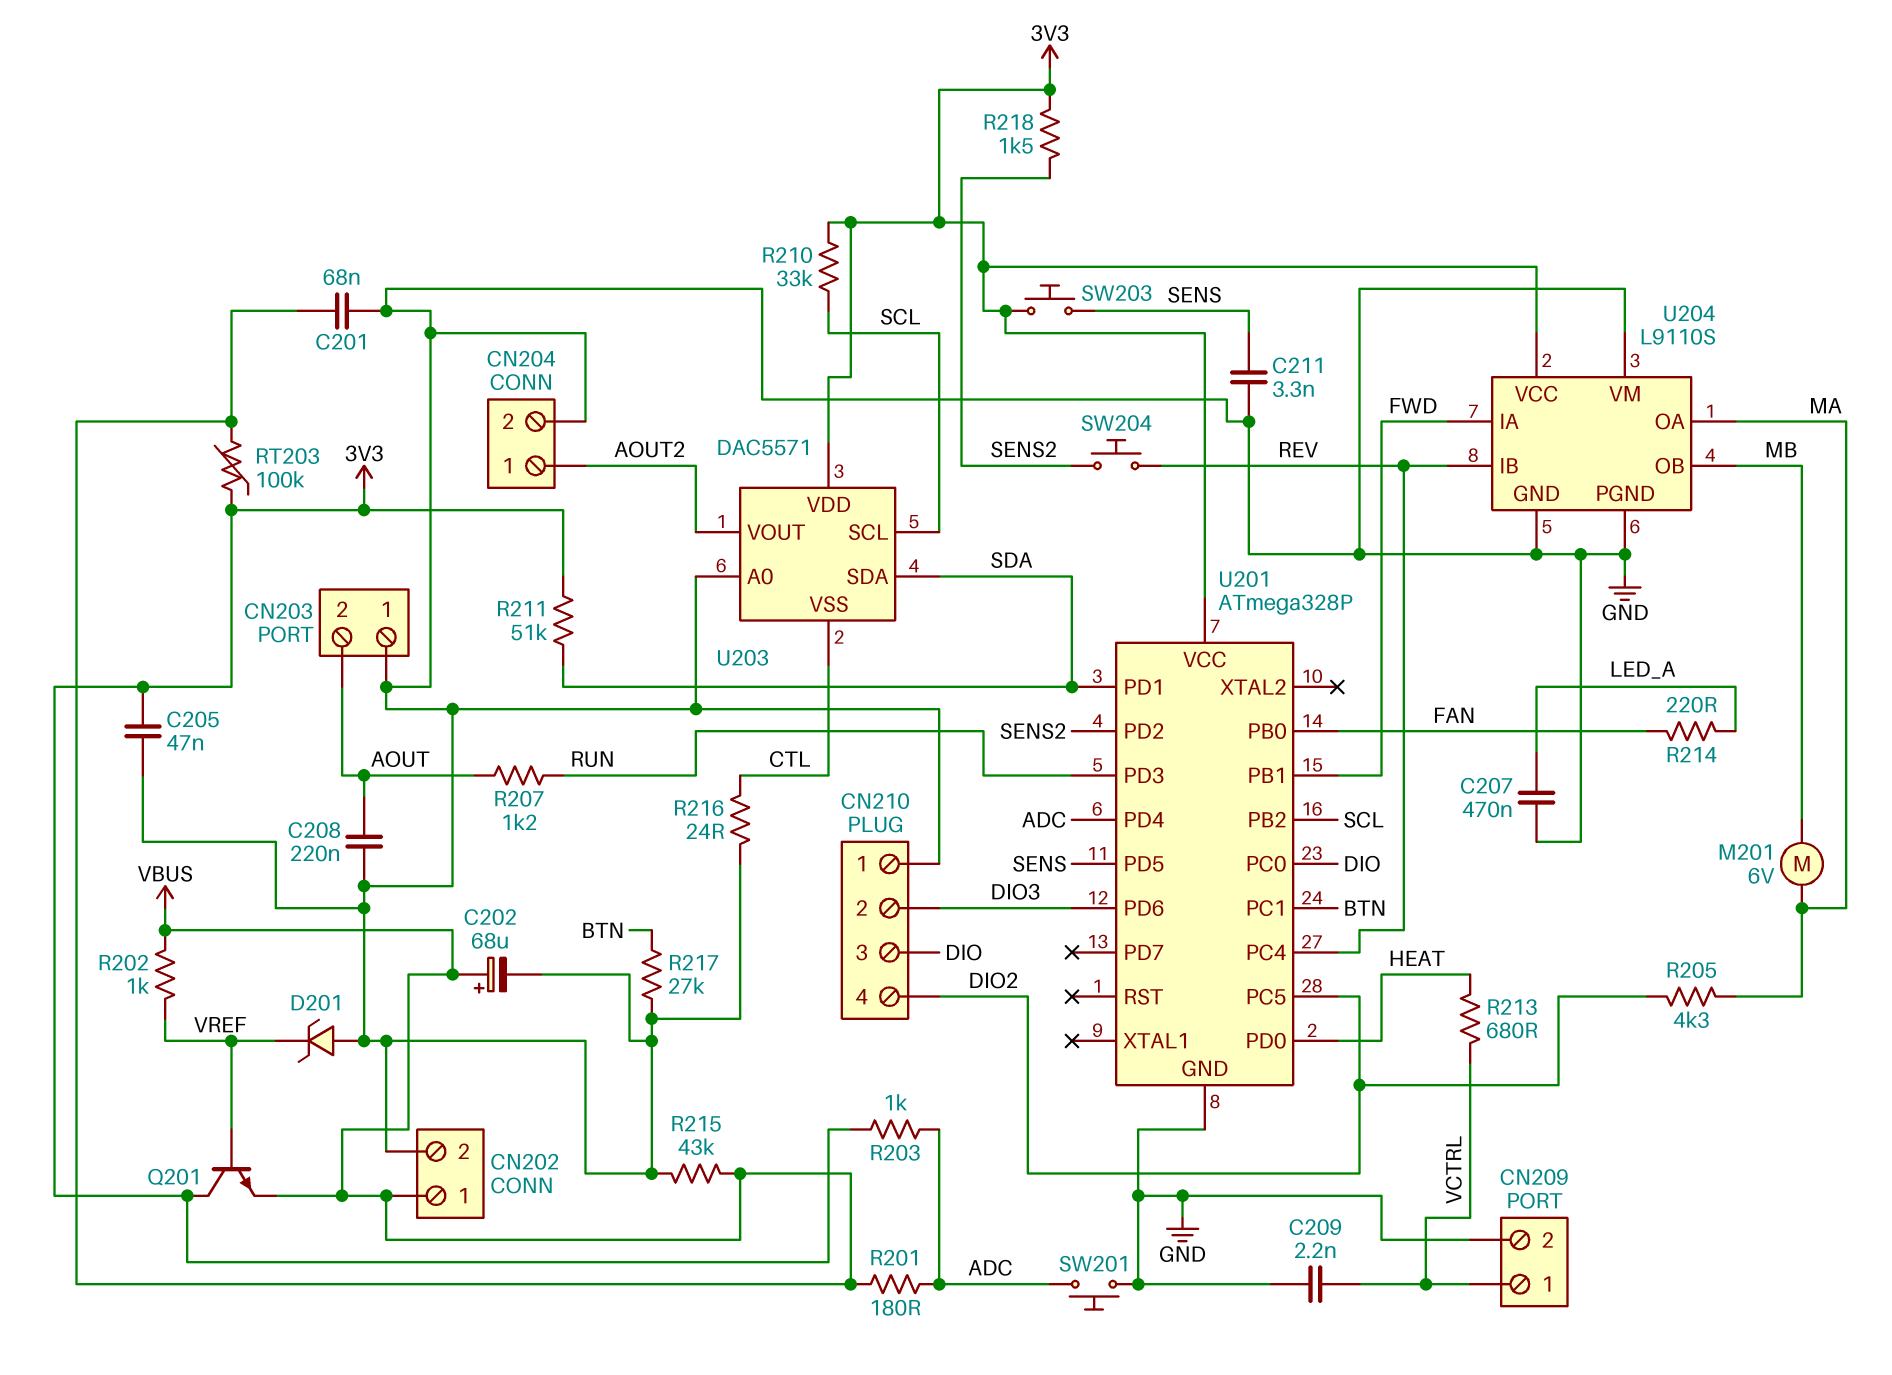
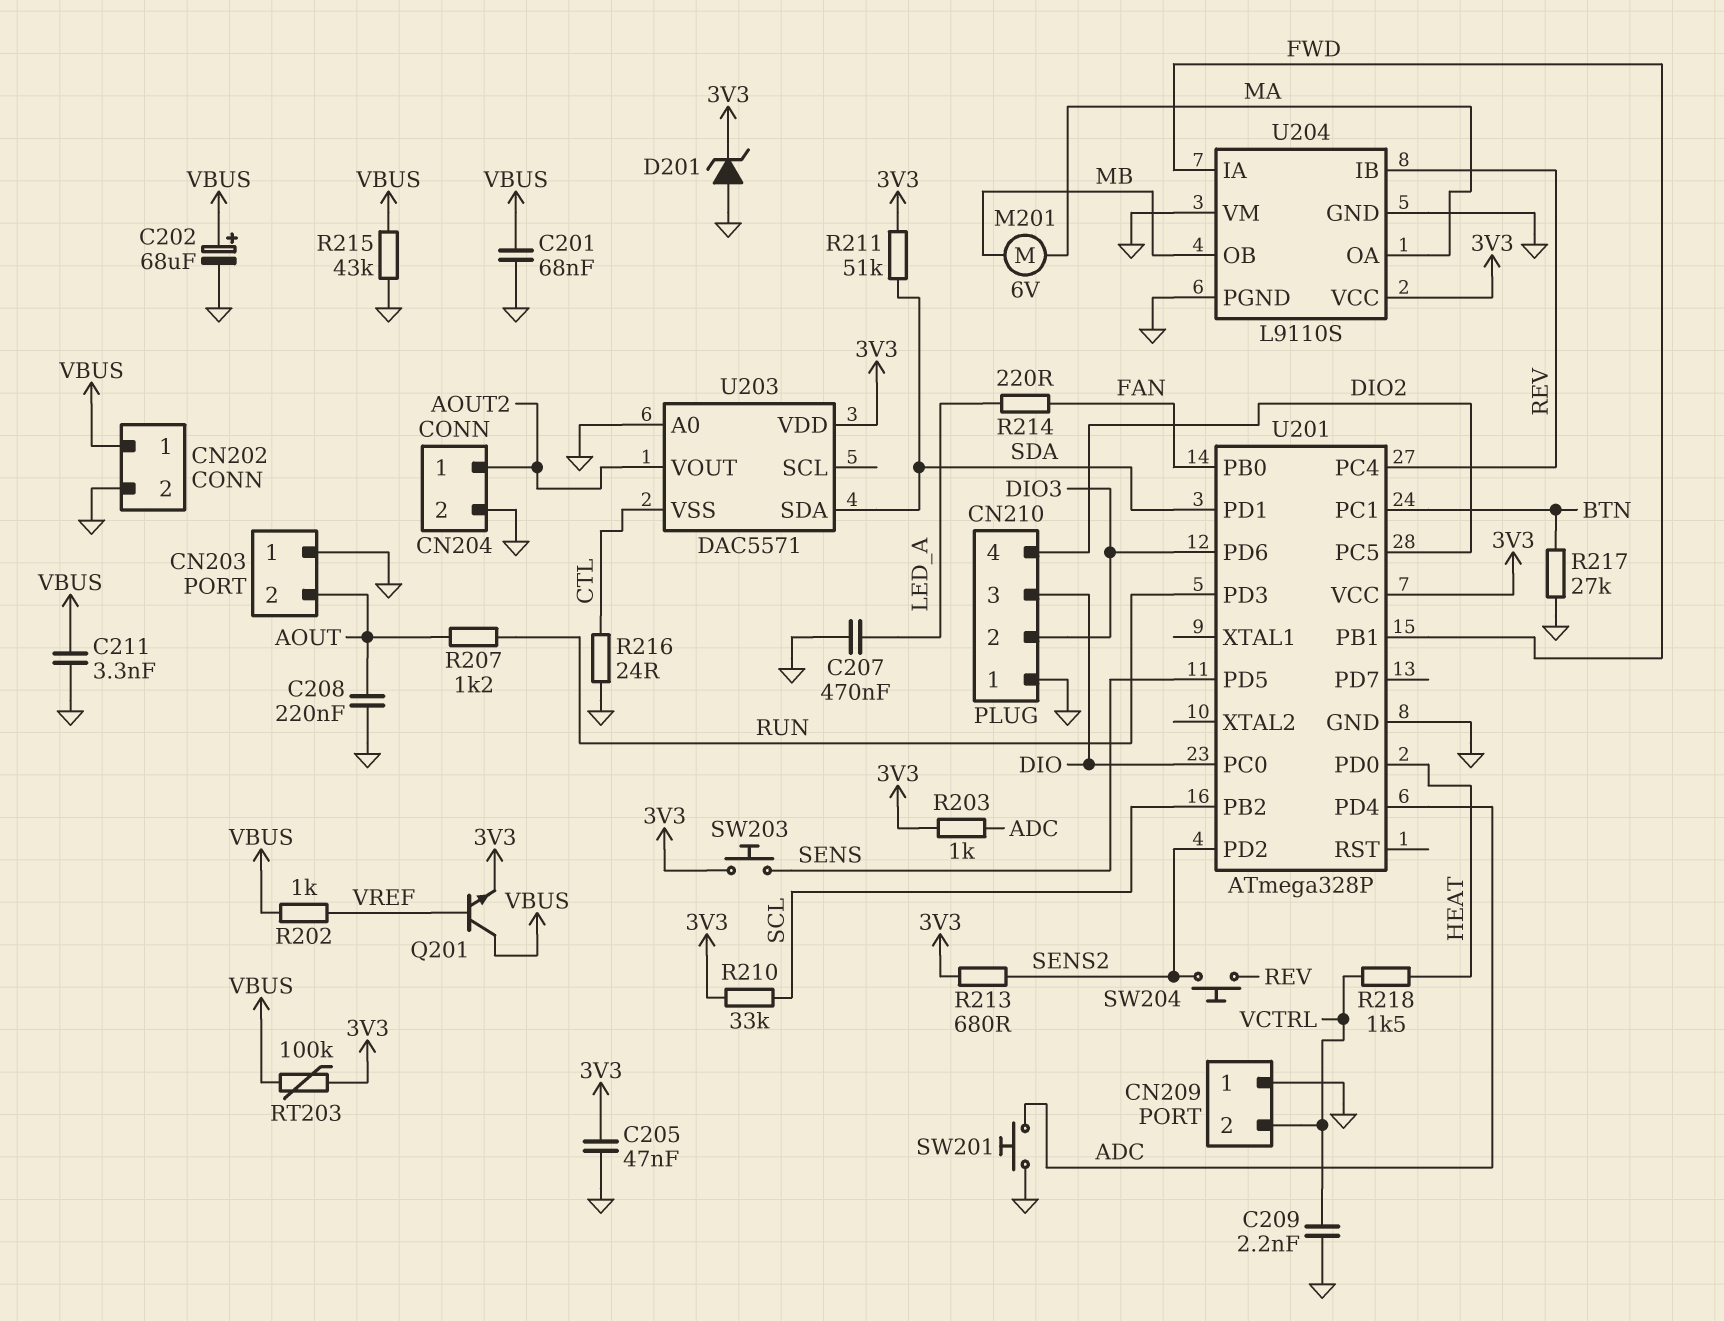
C211: 3.3nF (GND, SENS) -> 3.3nF (GND, VBUS)
CN209 pin 1: VCTRL -> GND
CN209 pin 2: GND -> VCTRL
D201: zener (A GND, K VREF) -> zener (A GND, K 3V3)
Q201: NPN (B VREF, C 3V3, E VBUS) -> NPN (B VREF, C VBUS, E 3V3)
R201: 180 (ADC, VBUS) -> none
R205: 4.3k (DIO2, MA) -> none
R213: 680 (HEAT, VCTRL) -> 680 (3V3, SENS2)
R218: 1.5k (3V3, SENS2) -> 1.5k (HEAT, VCTRL)
U203 pin SCL: SCL -> none

